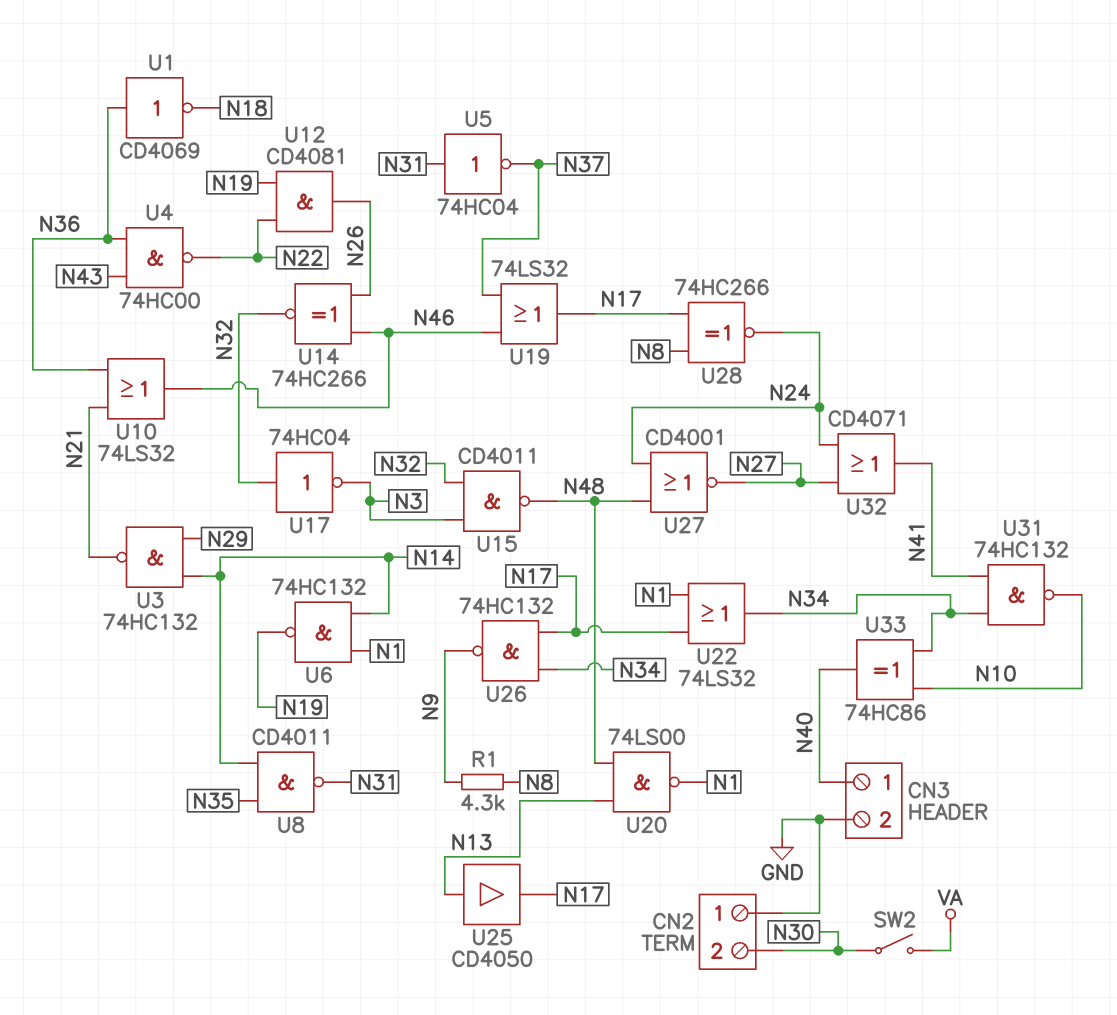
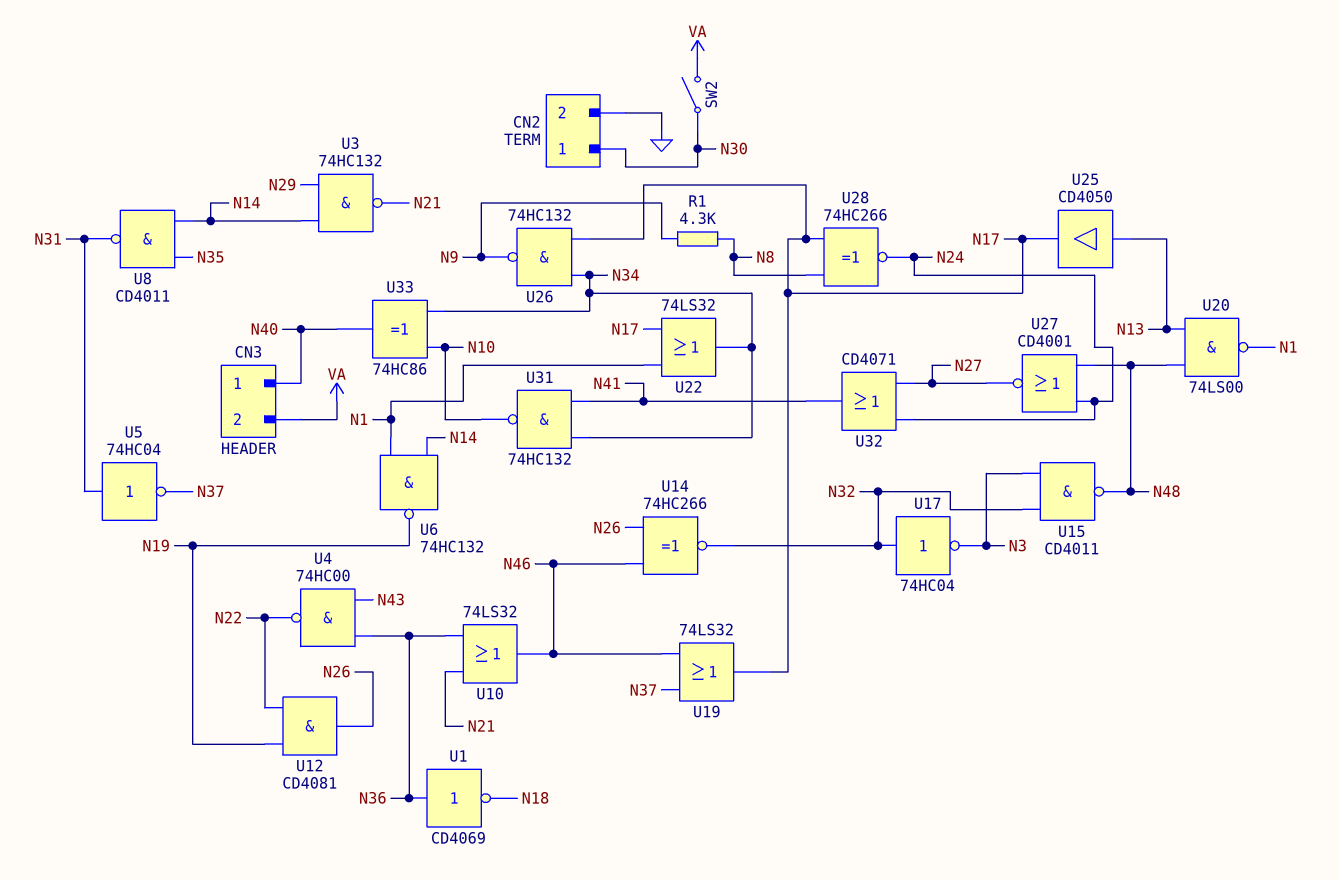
CN2 pin 1: GND -> N30
CN2 pin 2: N30 -> GND
CN3 pin 2: GND -> VA

